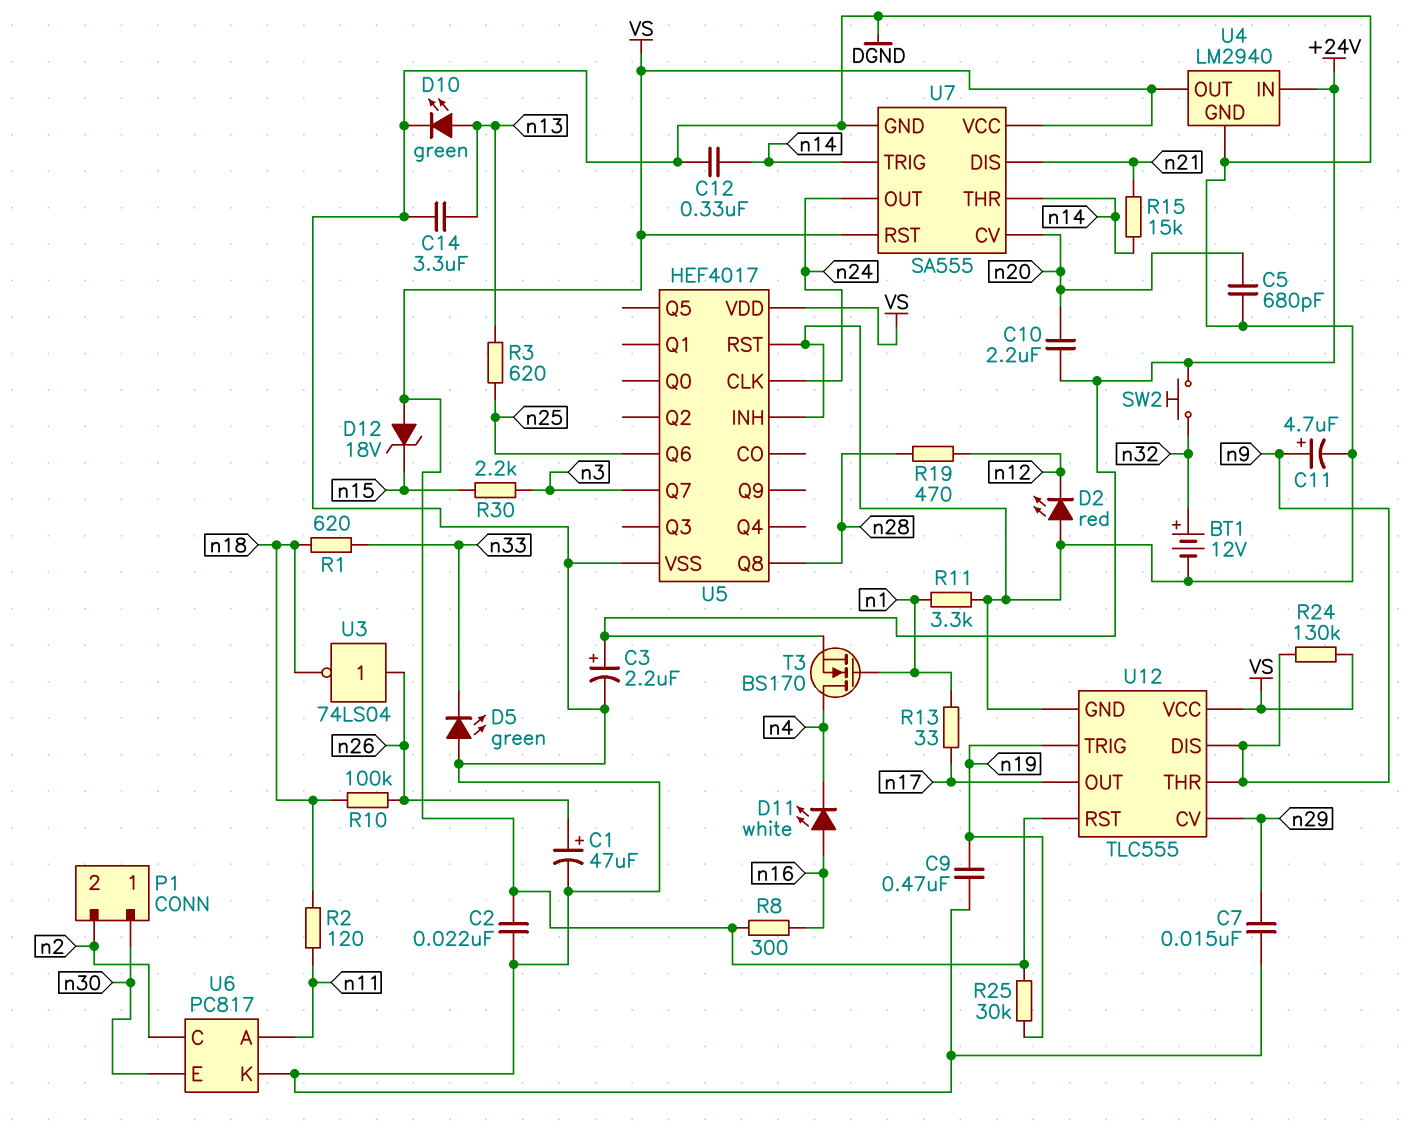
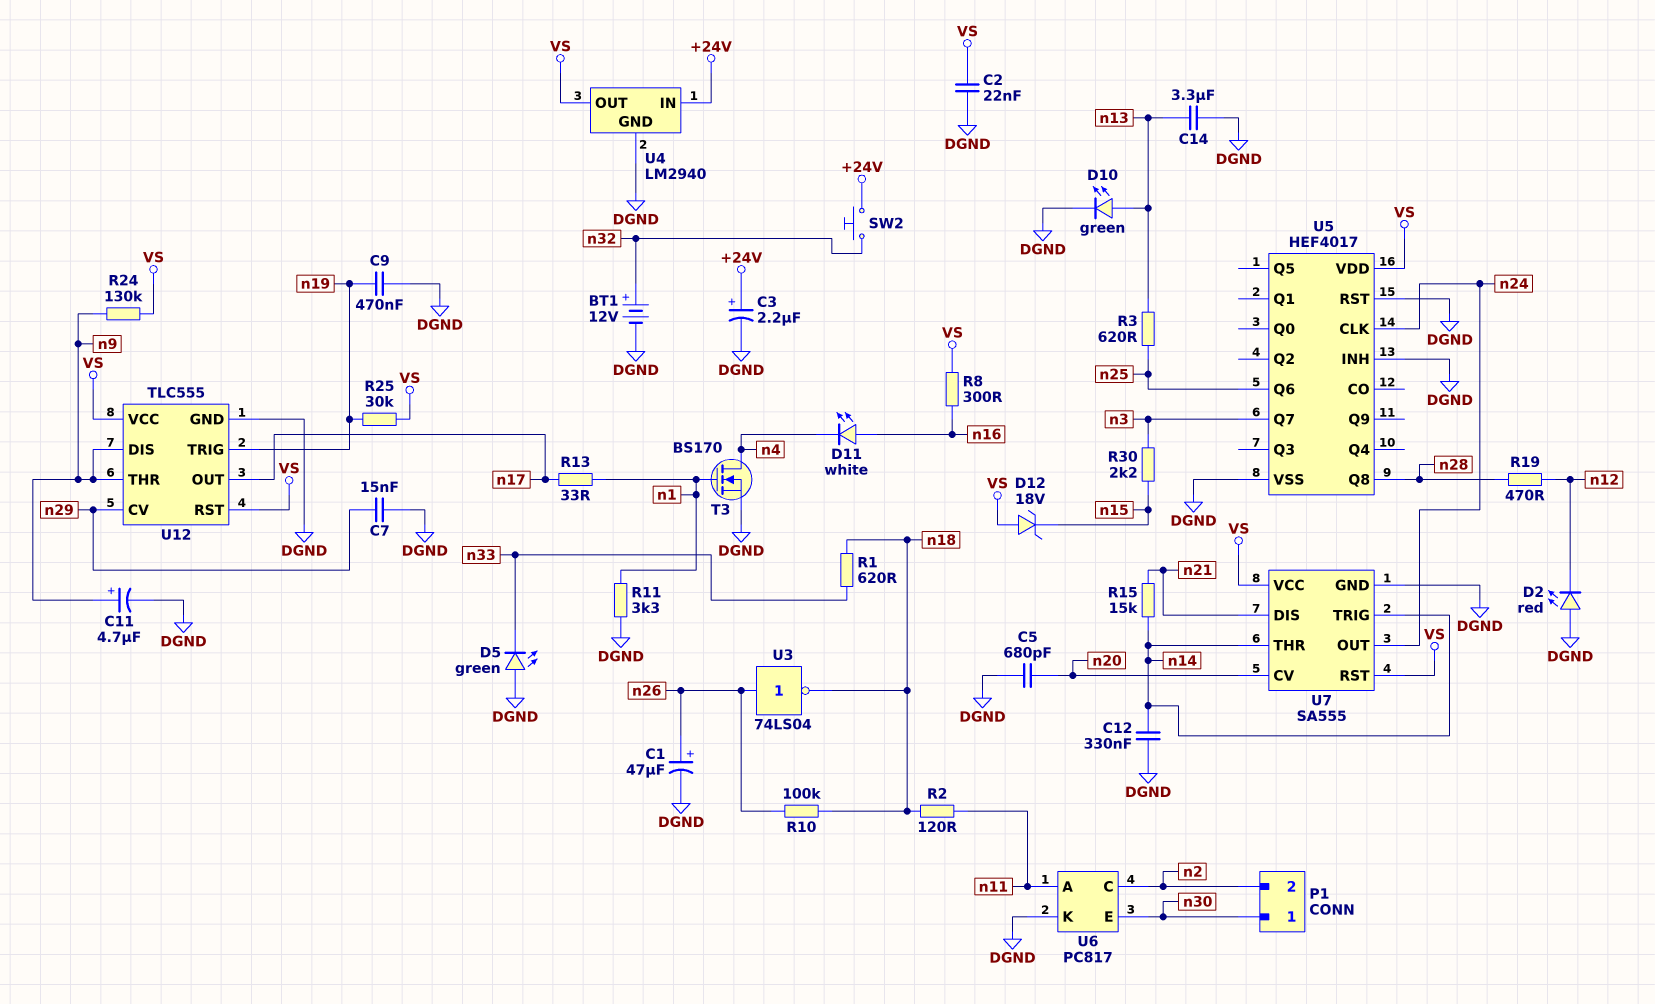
C10: 2.2uF (+24V, n20) -> none
T3: NMOS BS170 (G n1, D n4, S +24V) -> NMOS BS170 (G n1, D n4, S DGND)

